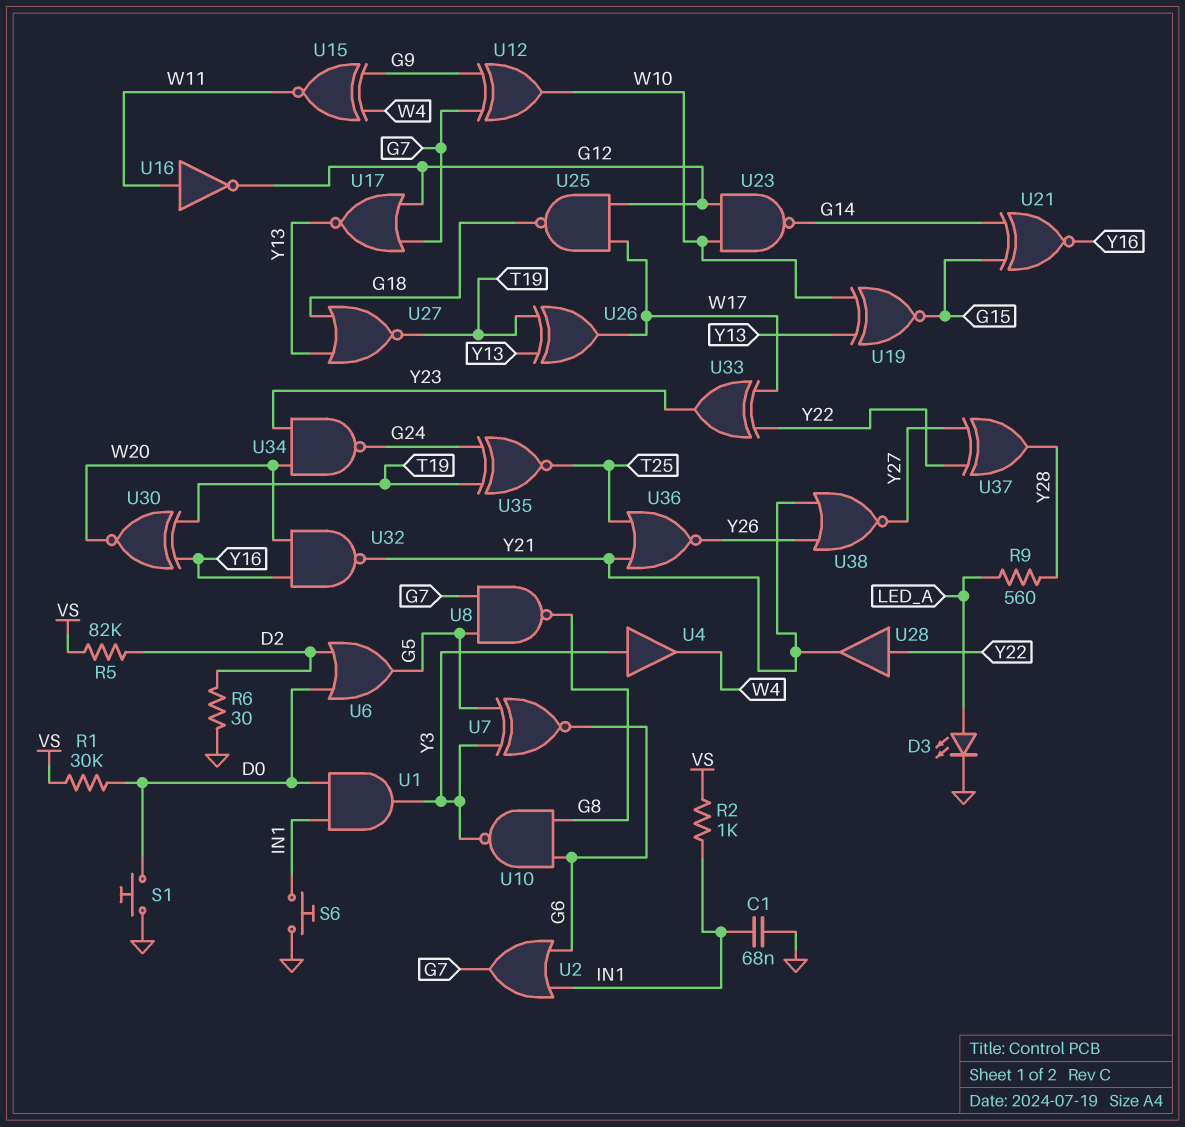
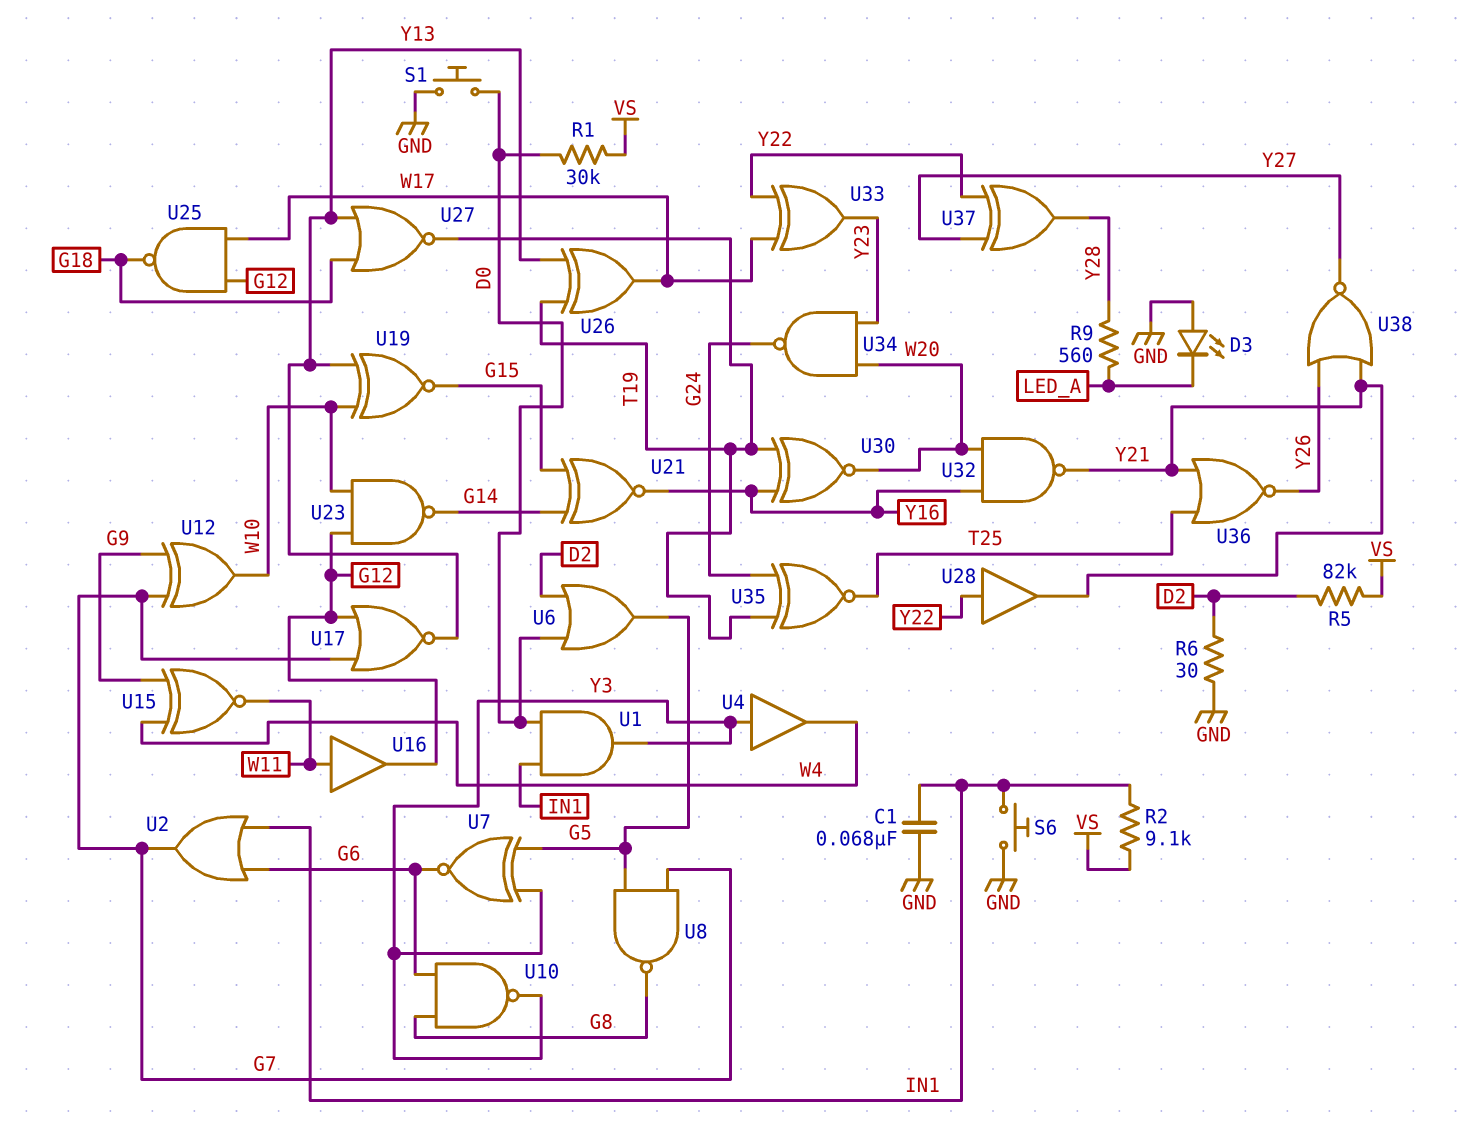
D3: LED (A LED_A, K GND) -> LED (A GND, K LED_A)
R2: 1k (IN1, VS) -> 9.1k (IN1, VS)
U16: NOT (in W11, out G12) -> buffer (in W11, out G12)

